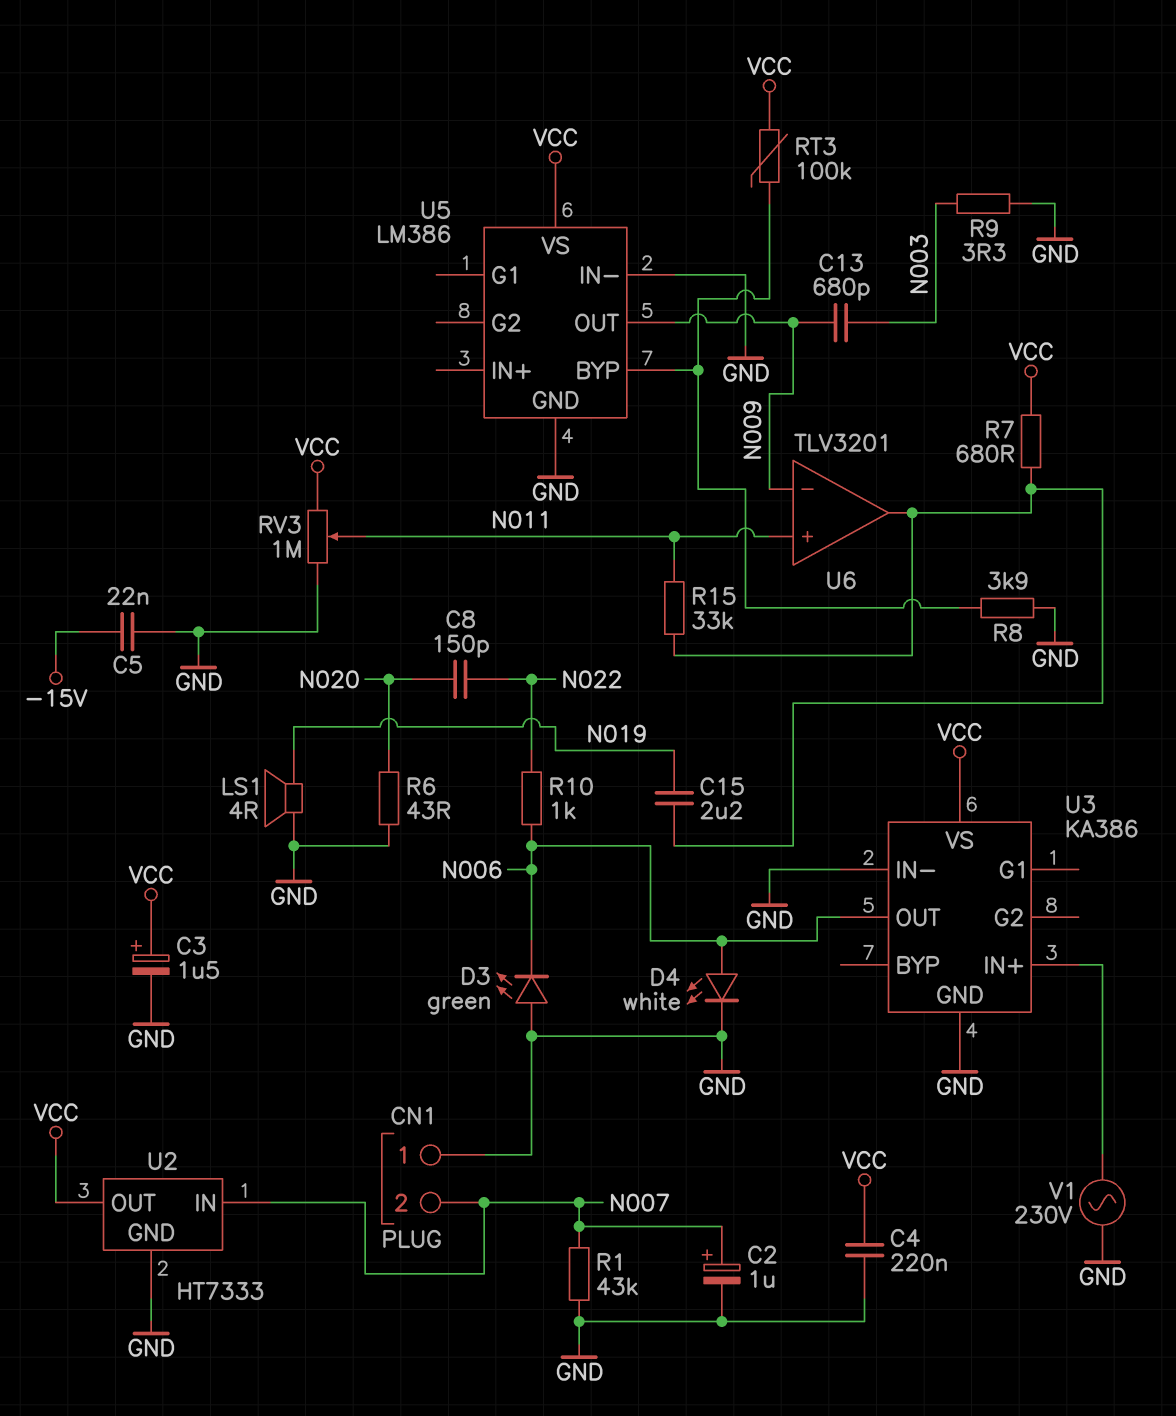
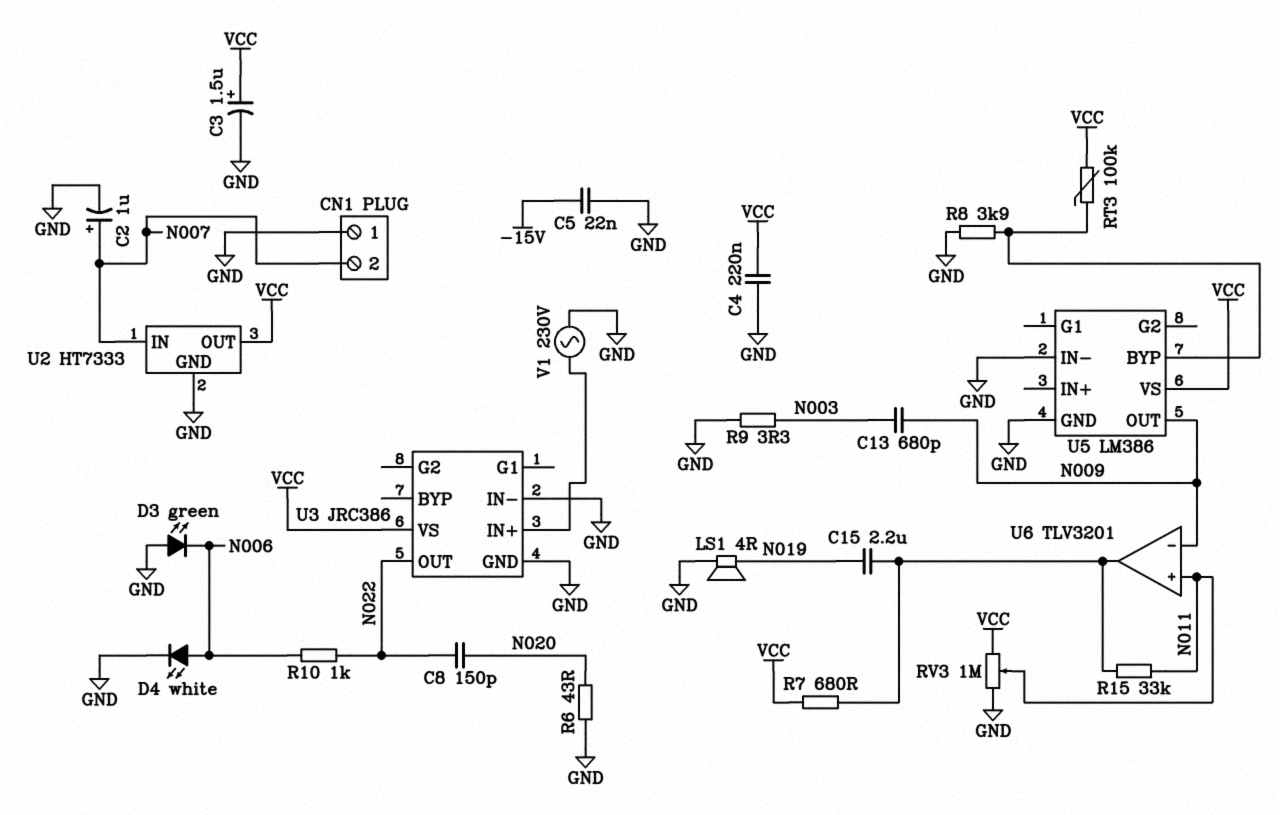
R1: 43k (GND, N007) -> none
U3: KA386 -> JRC386
U3 pin OUT: N006 -> N022

